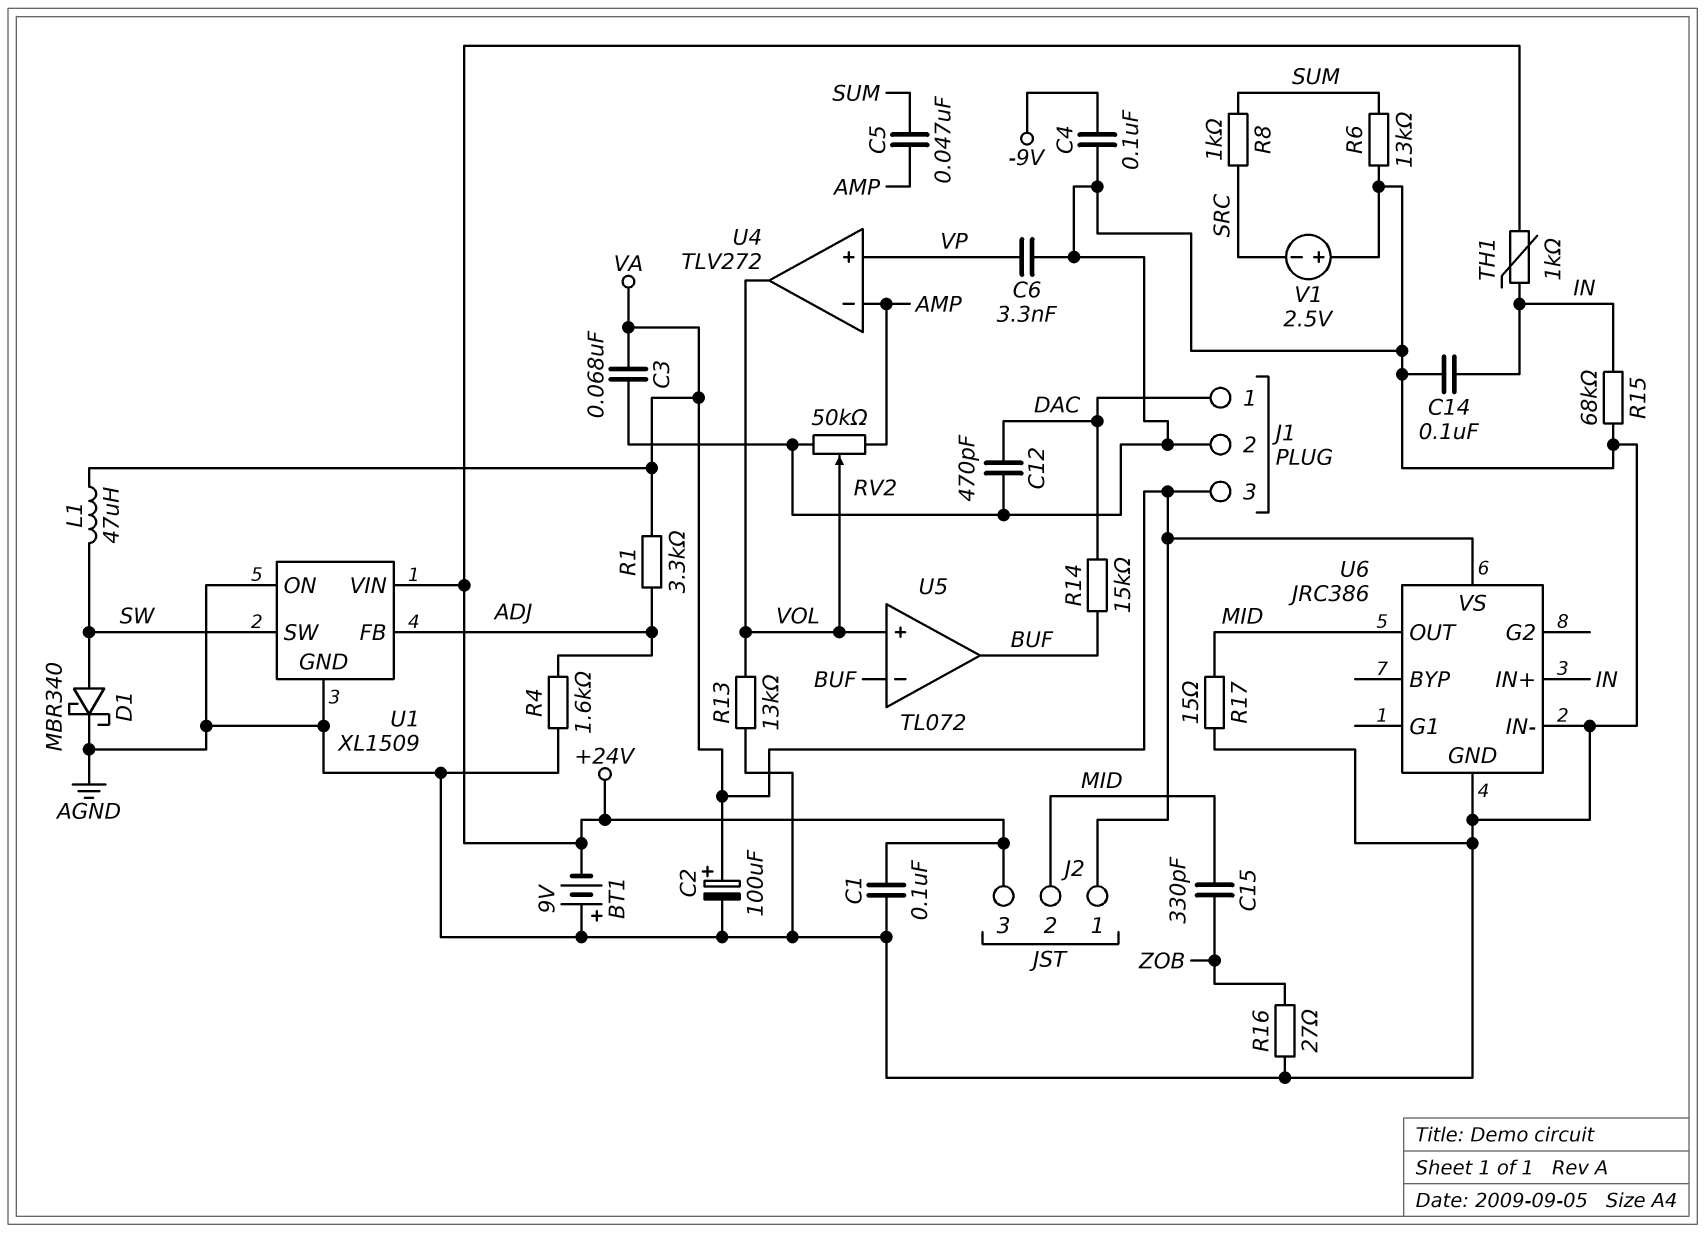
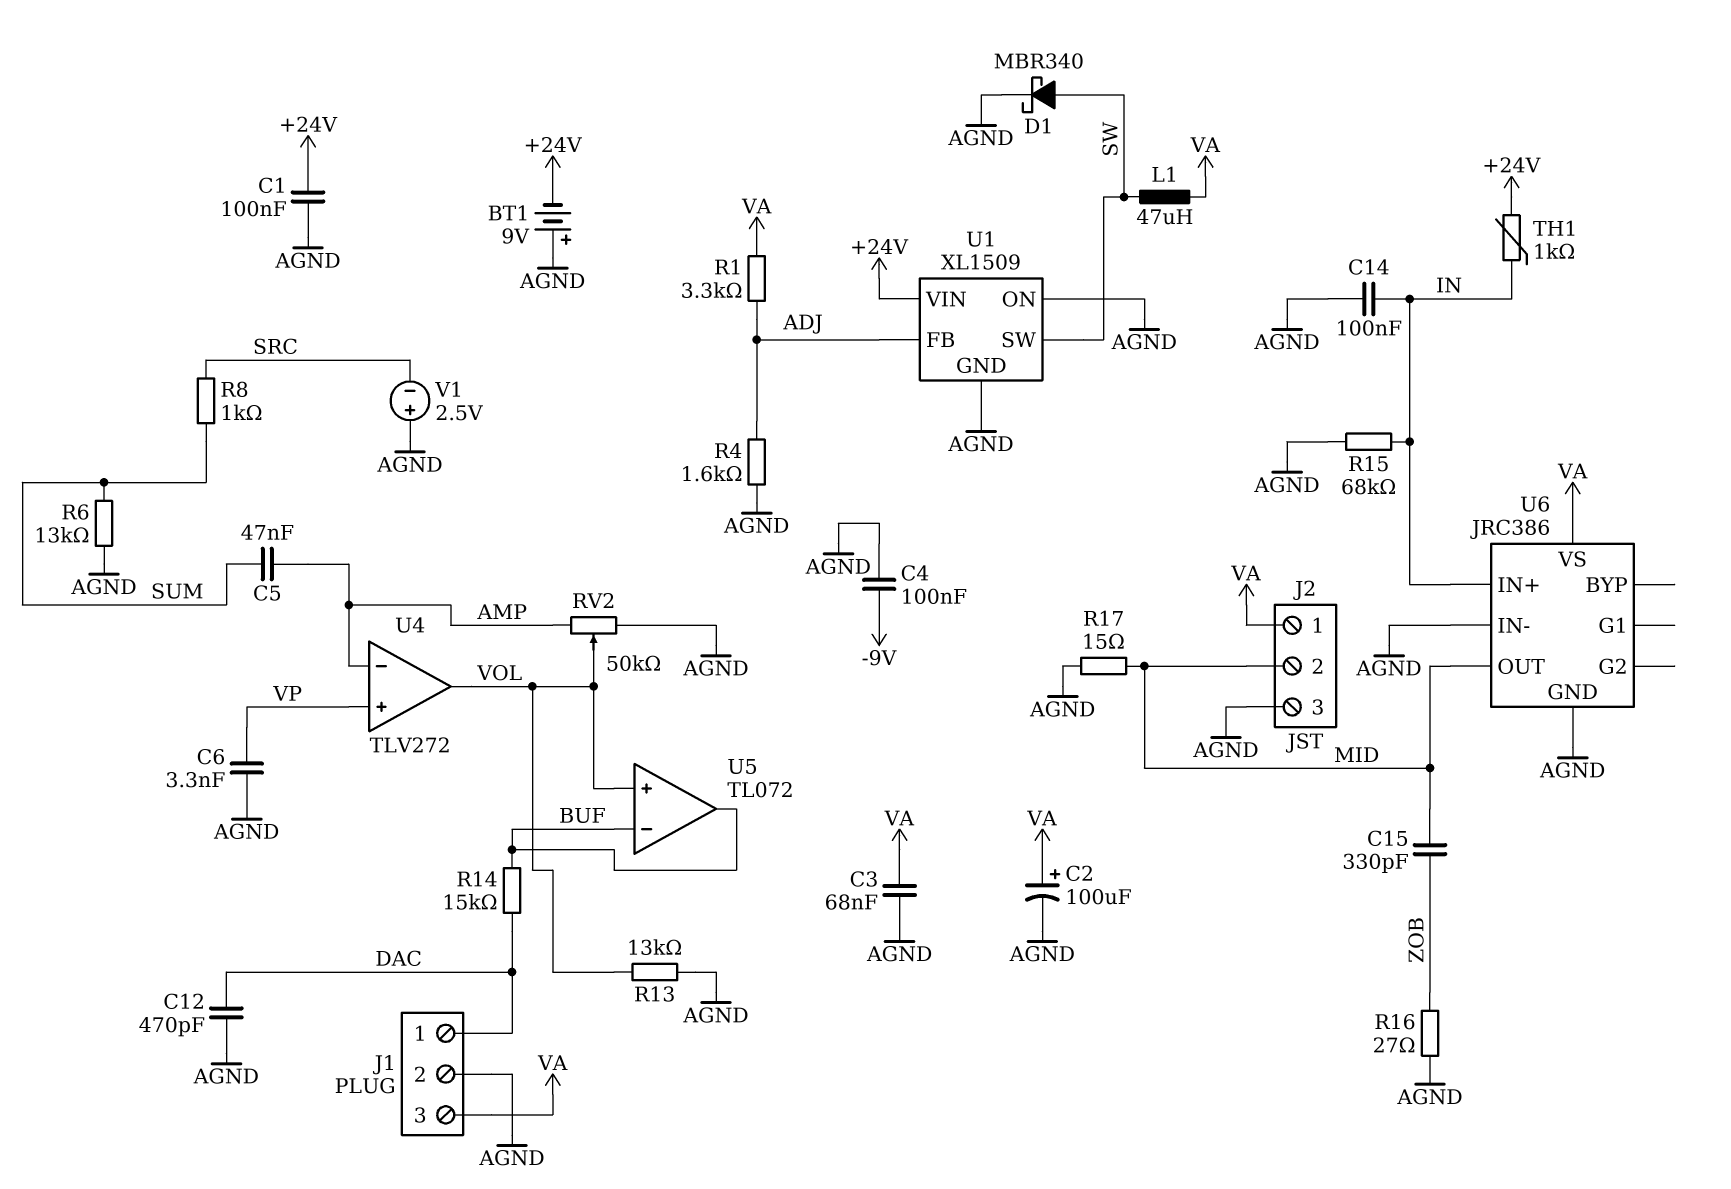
J2 pin 3: +24V -> AGND

